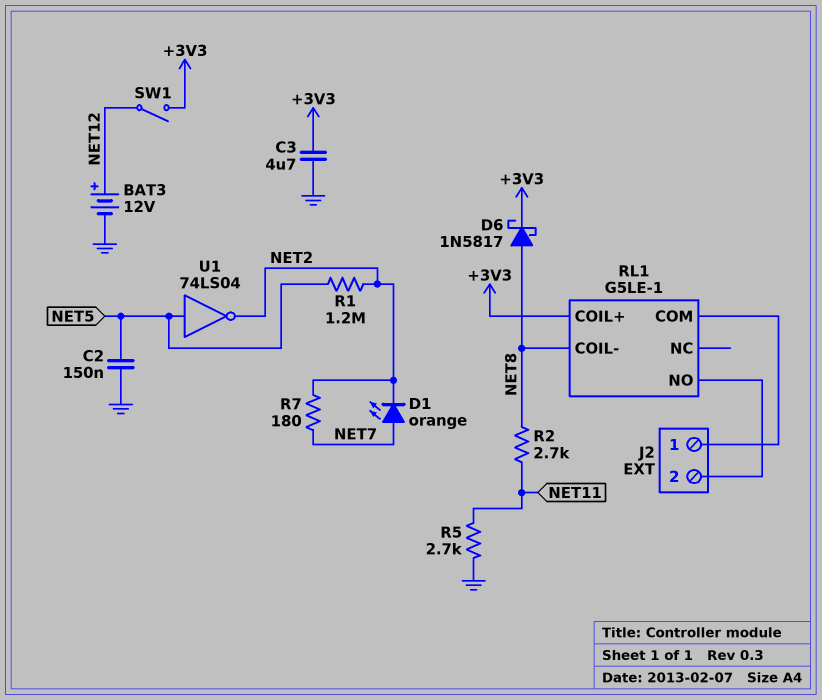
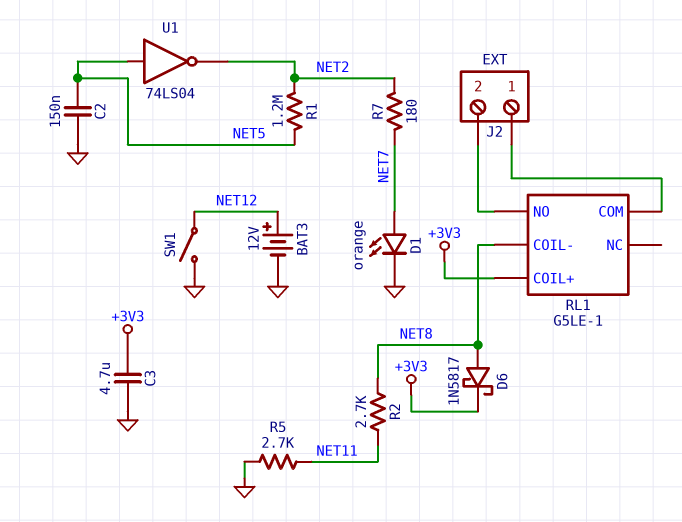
D1: LED orange (A NET7, K NET2) -> LED orange (A NET7, K GND)
SW1: switch (+3V3, NET12) -> switch (GND, NET12)

